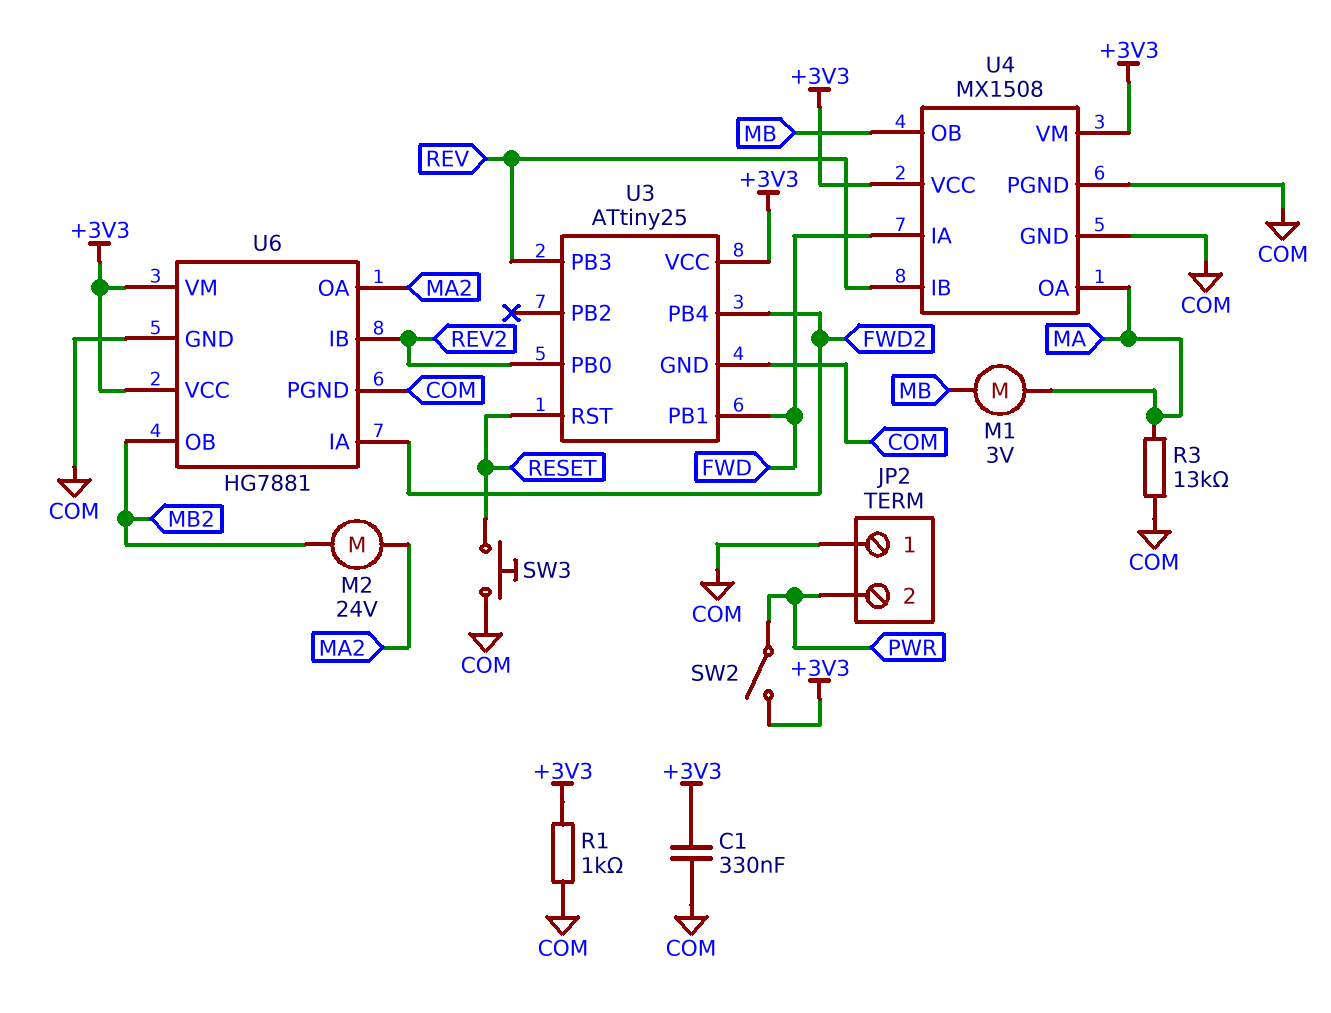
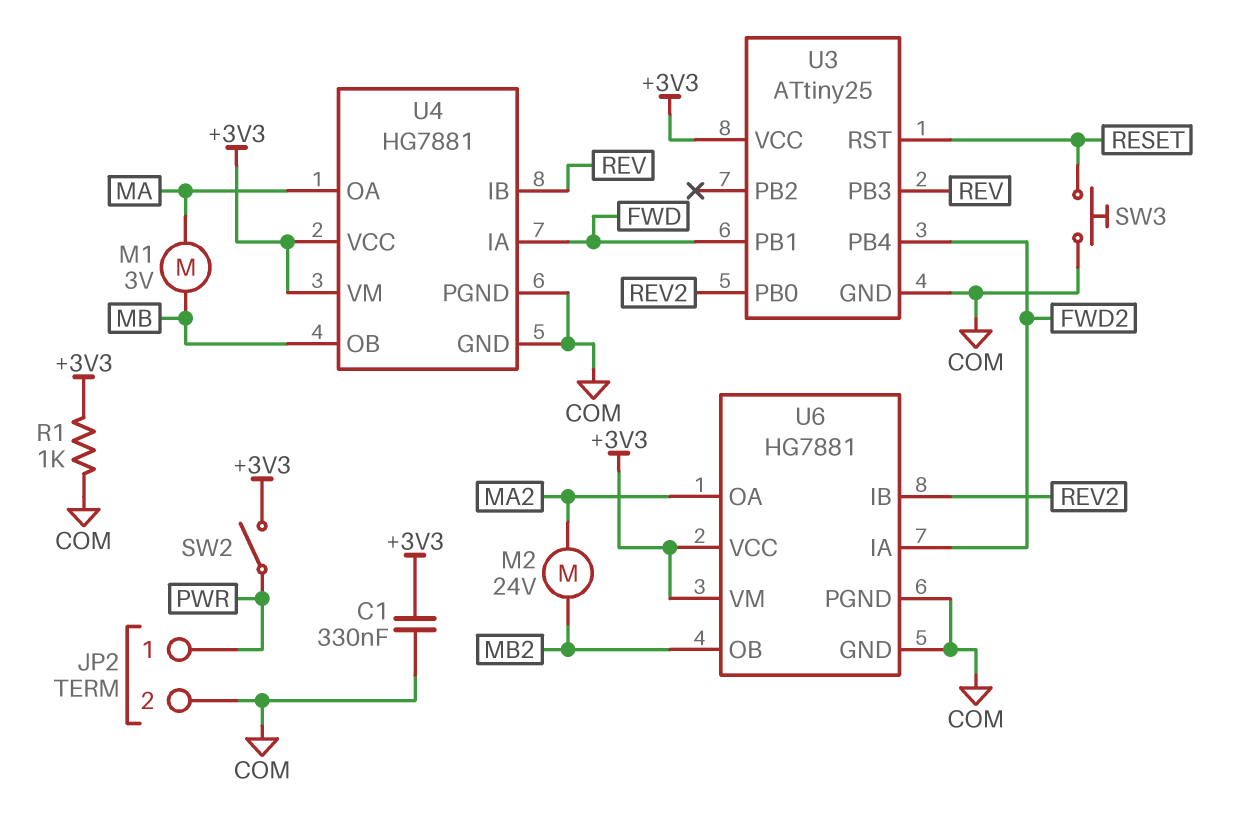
JP2 pin 1: COM -> PWR
JP2 pin 2: PWR -> COM
R3: 13k (COM, MA) -> none
U4: MX1508 -> HG7881

